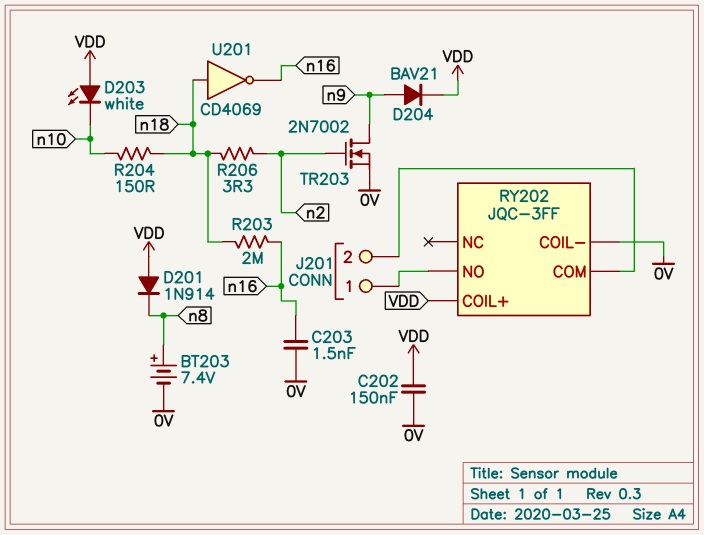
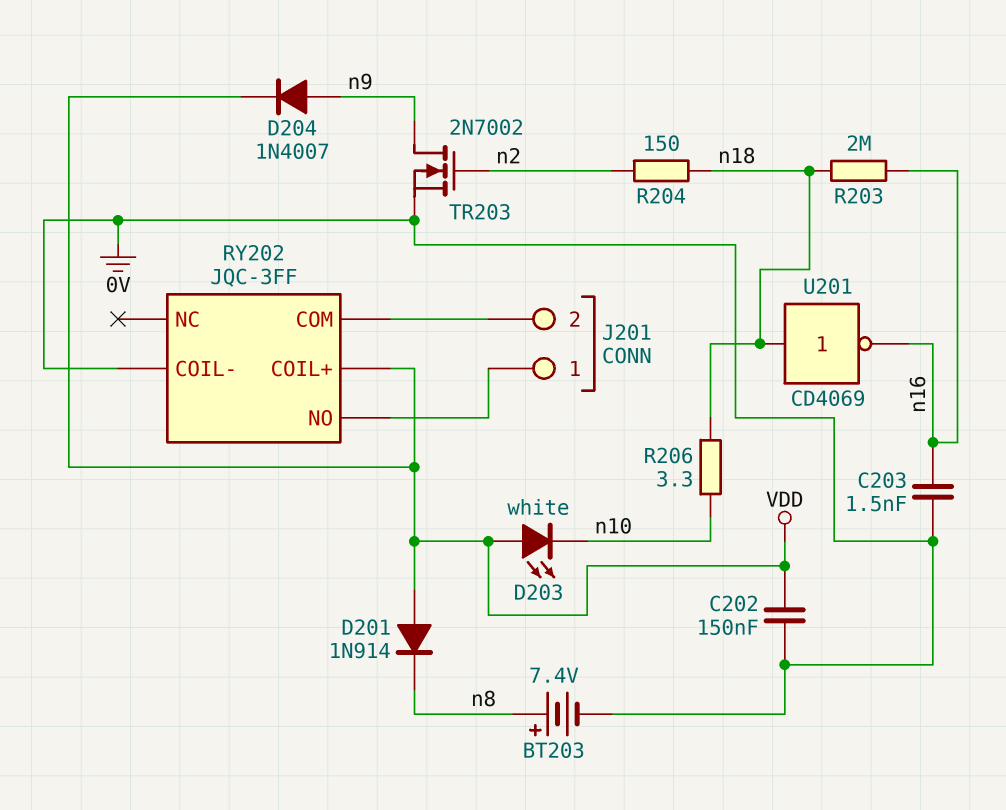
D204: diode BAV21 (A n9, K VDD) -> diode 1N4007 (A n9, K VDD)
R204: 150 (n10, n18) -> 150 (n2, n18)
R206: 3.3 (n2, n18) -> 3.3 (n10, n18)

